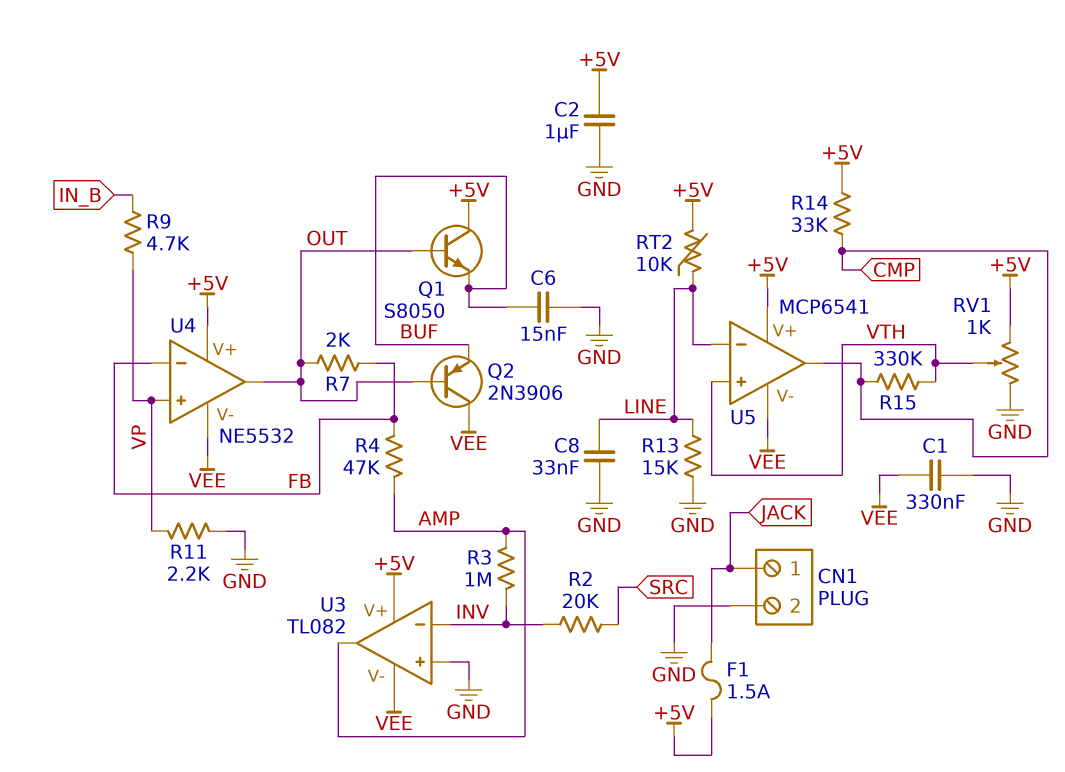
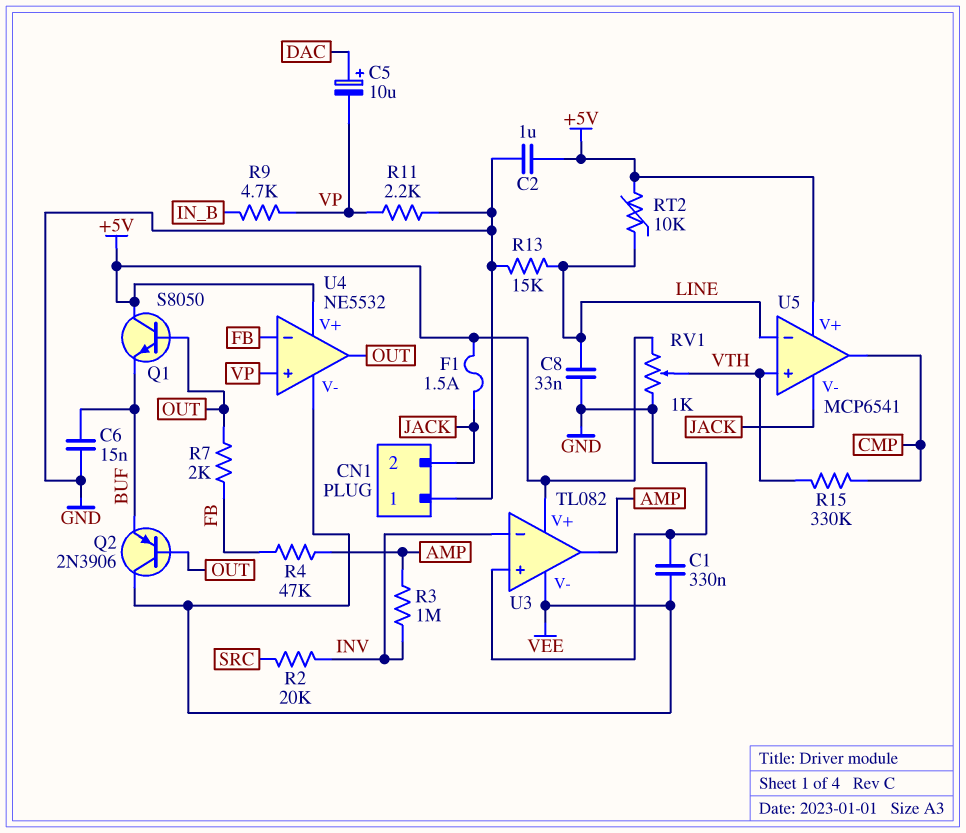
C5: none -> 10uF (plus DAC, minus VP)
CN1 pin 1: JACK -> GND
CN1 pin 2: GND -> JACK
R14: 33k (+5V, CMP) -> none
U5 pin V-: VEE -> JACK

